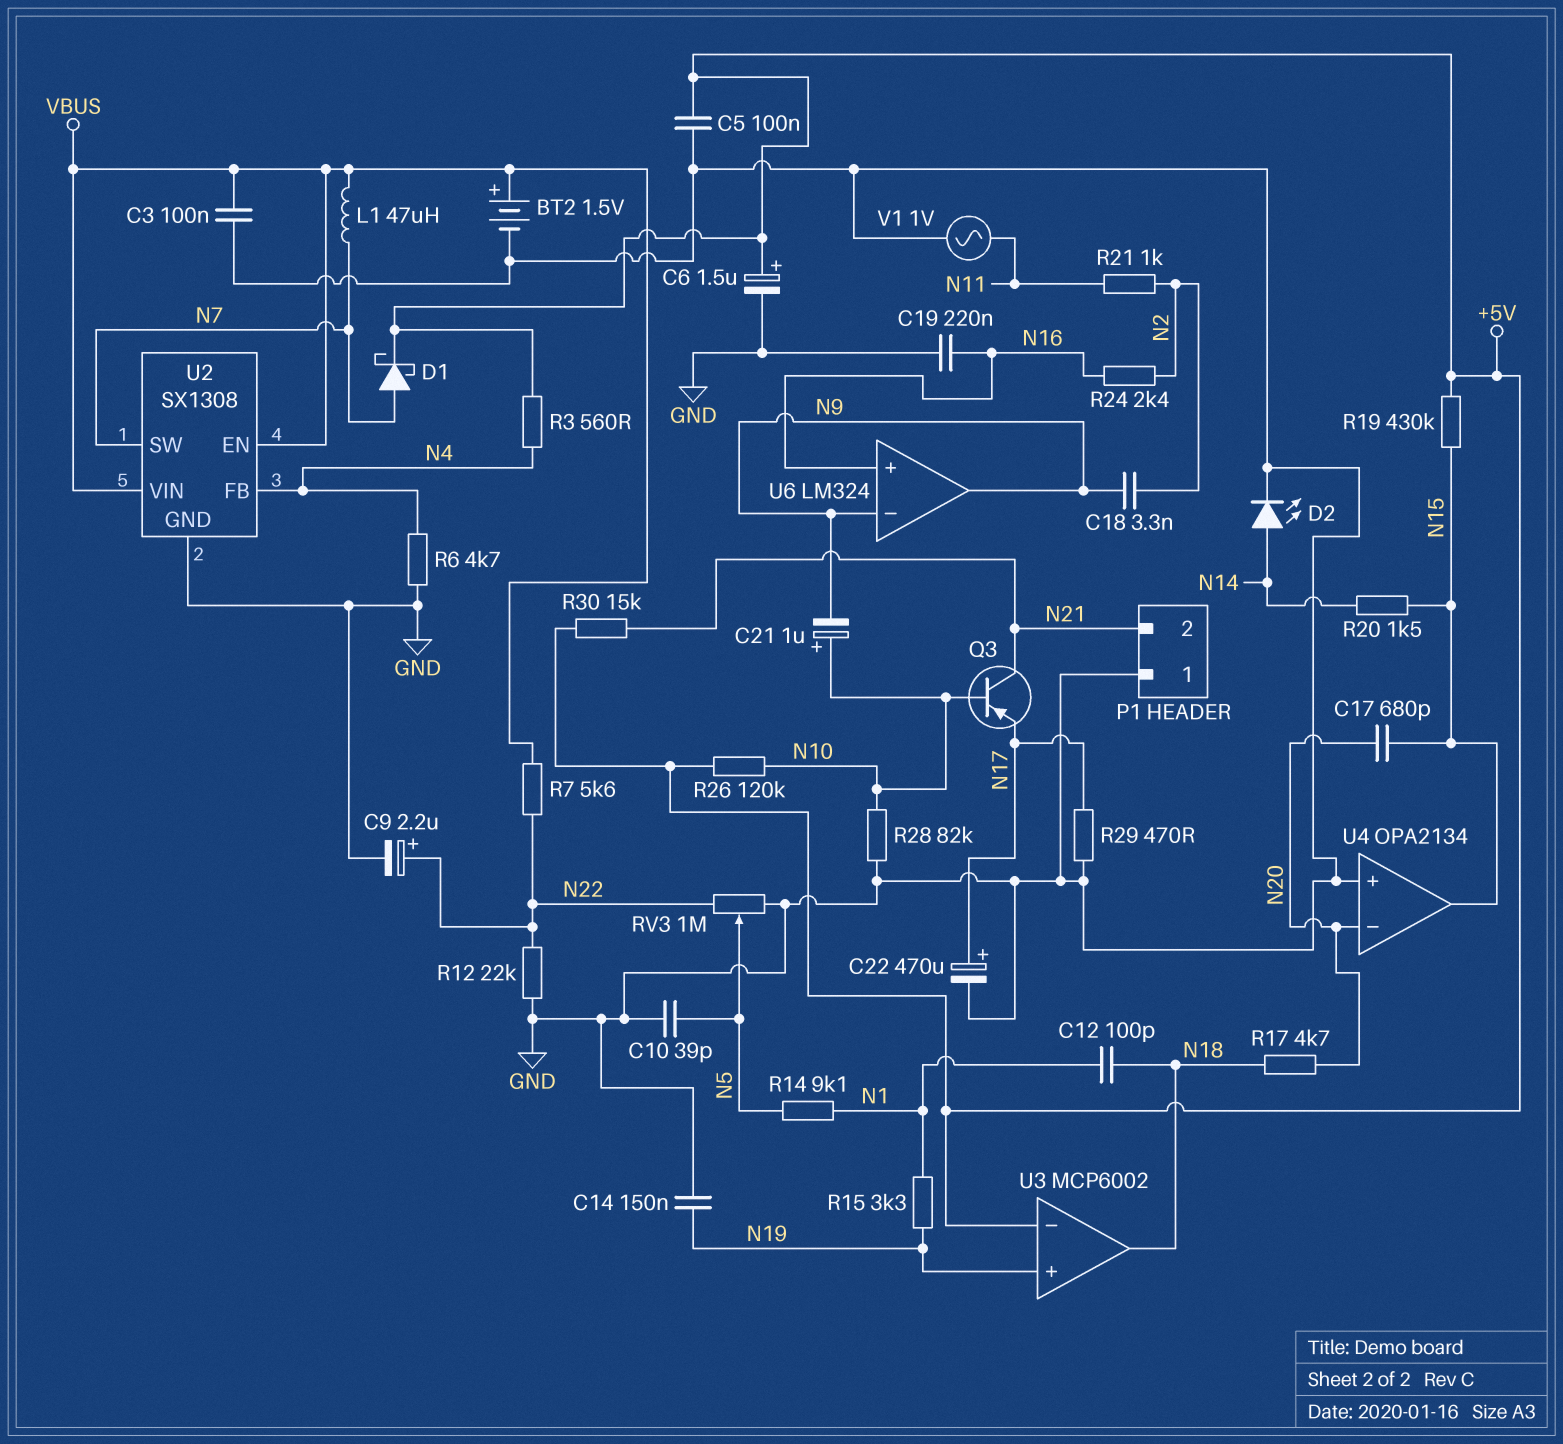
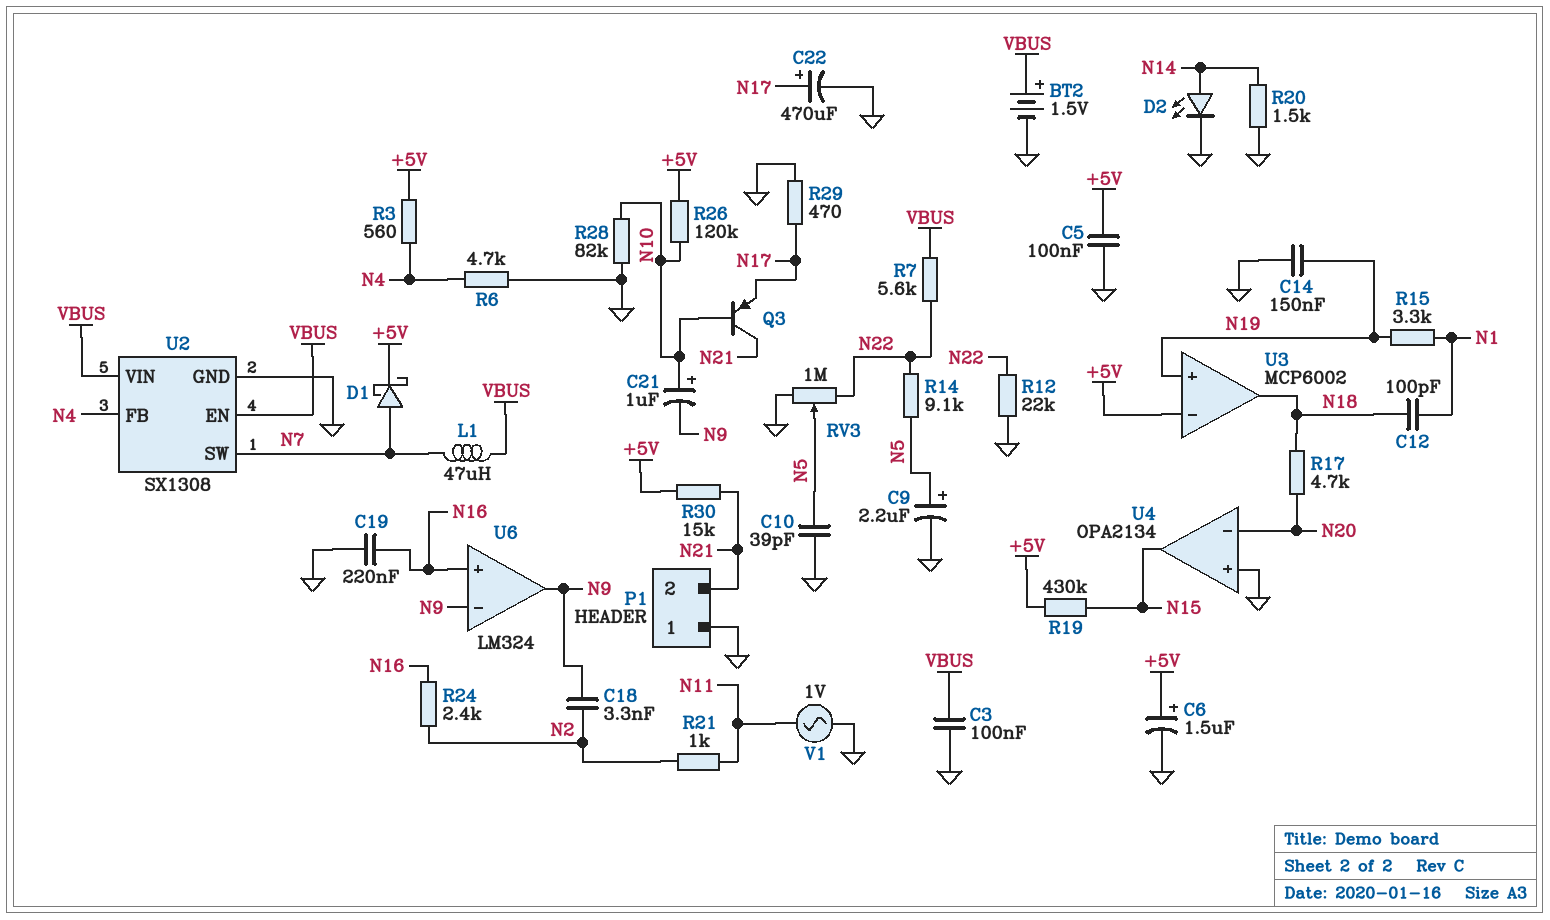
C9: 2.2uF (plus N22, minus GND) -> 2.2uF (plus N5, minus GND)
C17: 680pF (N15, N20) -> none
R14: 9.1k (N1, N5) -> 9.1k (N5, N22)
R20: 1.5k (N14, N15) -> 1.5k (GND, N14)

